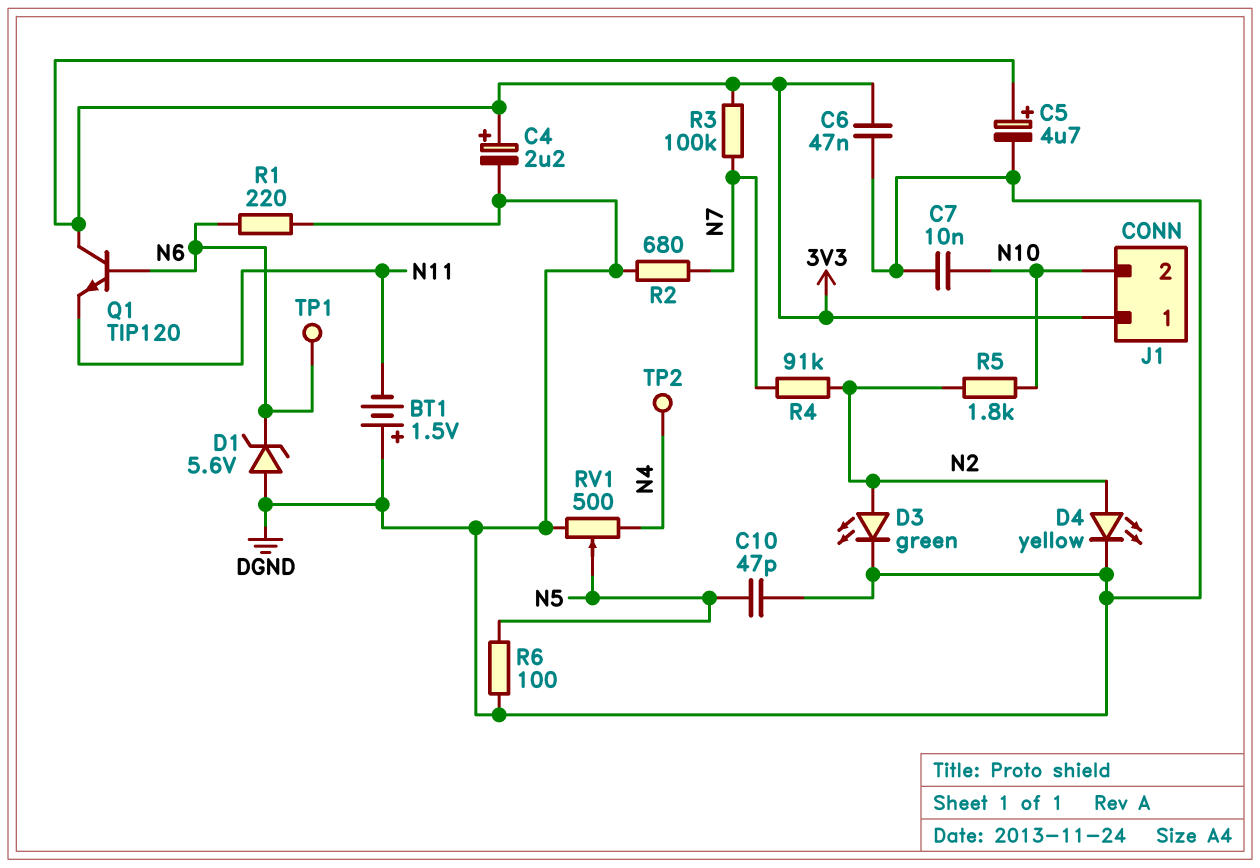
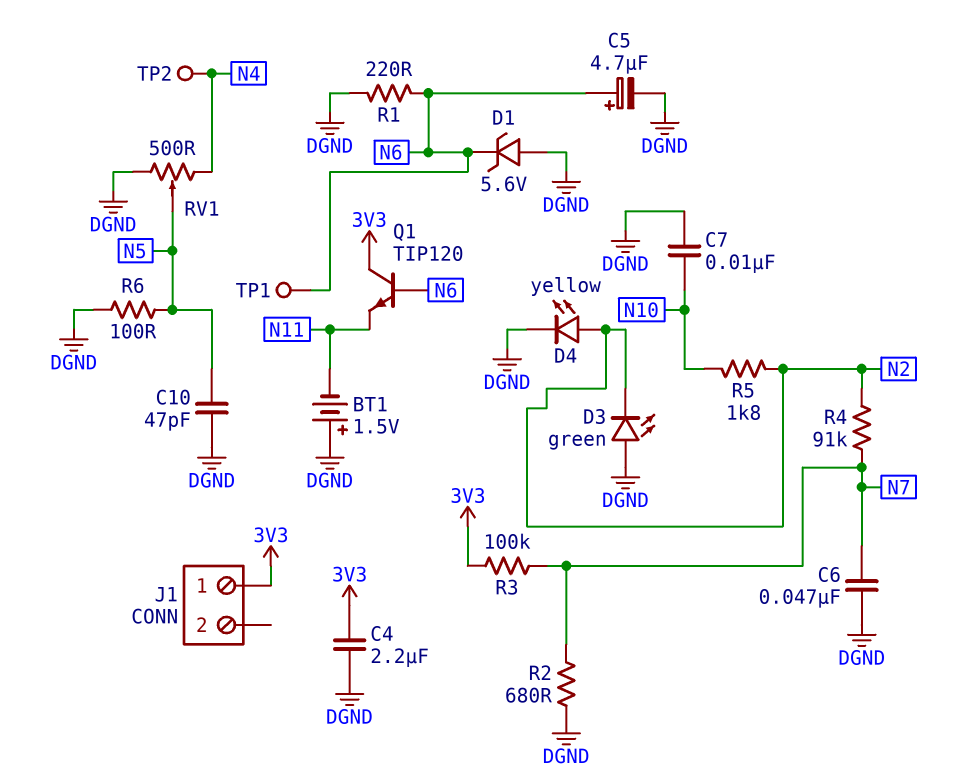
C4: 2.2uF (plus 3V3, minus DGND) -> 2.2uF (3V3, DGND)
C5: 4.7uF (plus 3V3, minus DGND) -> 4.7uF (plus N6, minus DGND)
C6: 47nF (3V3, DGND) -> 47nF (DGND, N7)
D3: LED green (A N2, K DGND) -> LED green (A DGND, K N2)
J1 pin 2: N10 -> none

